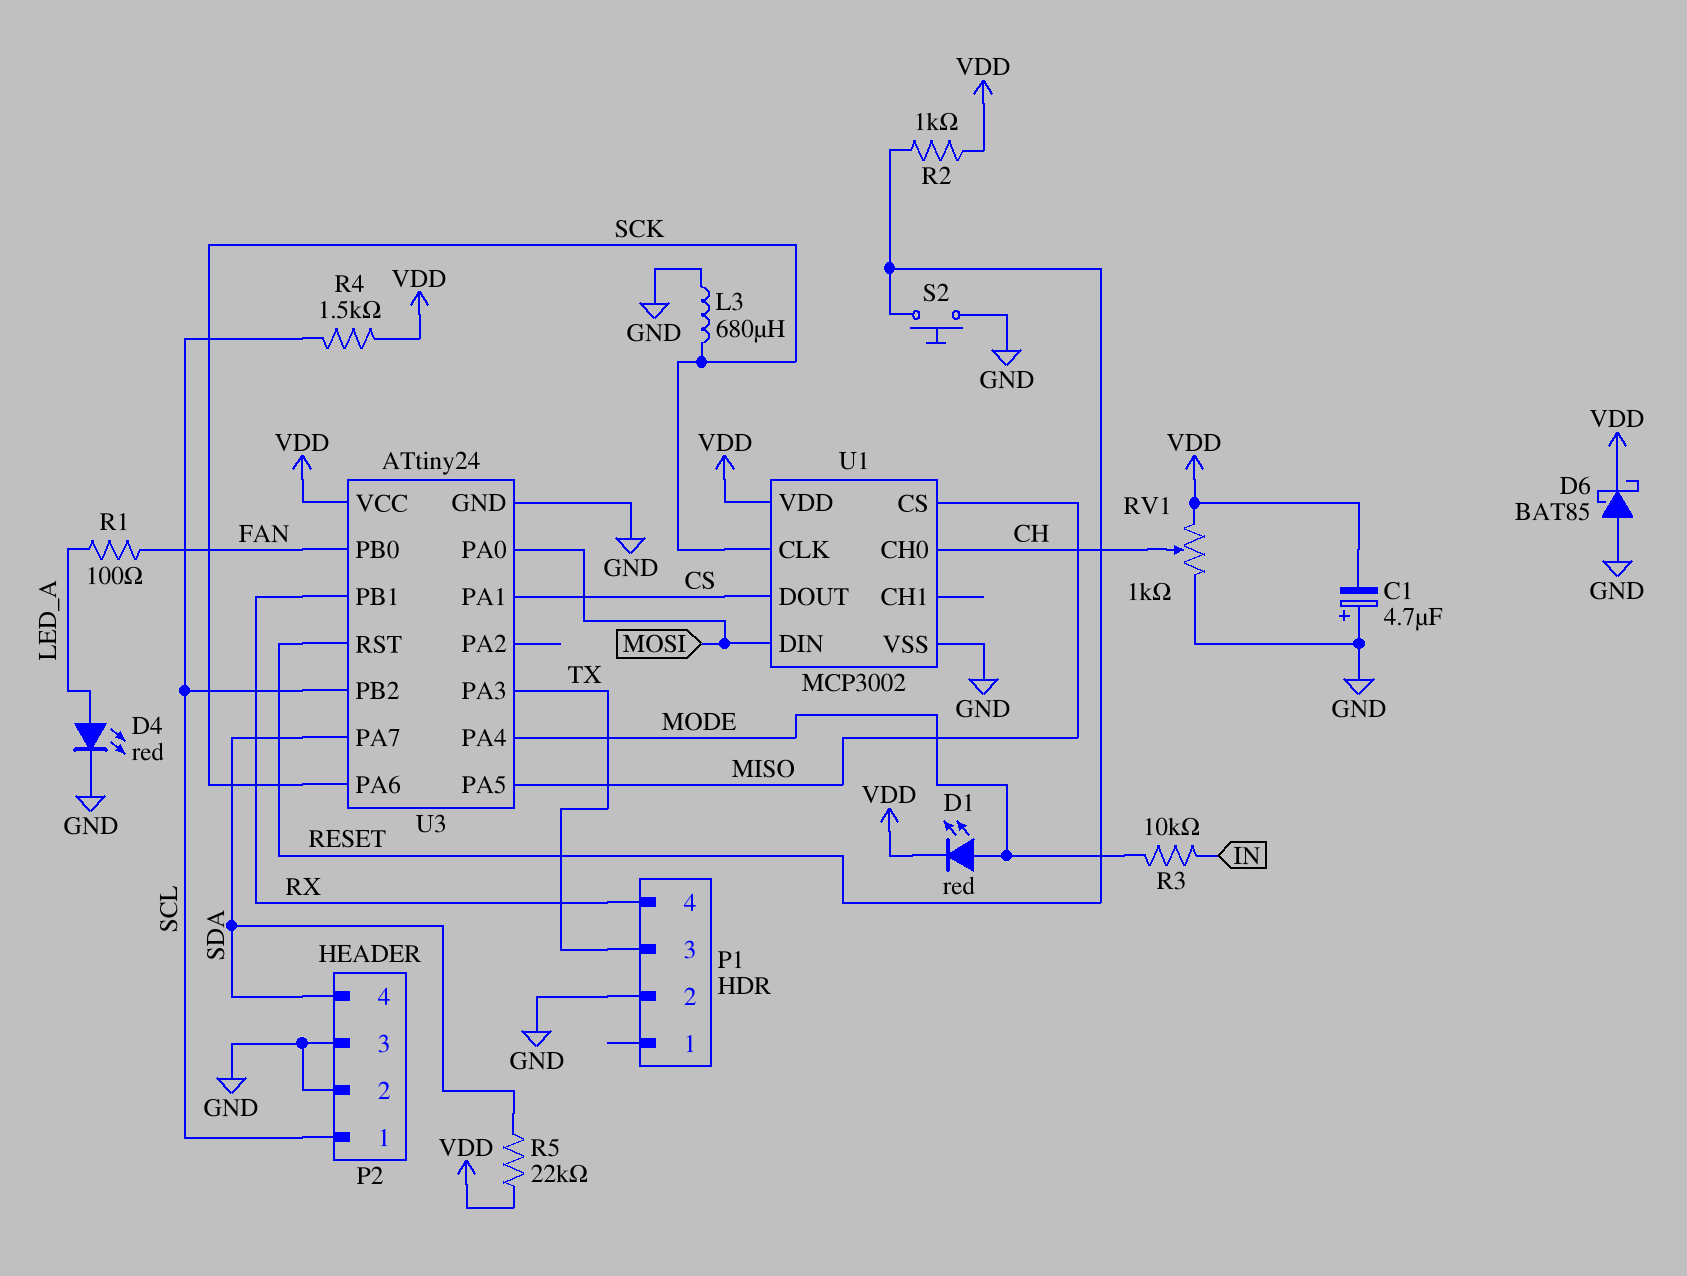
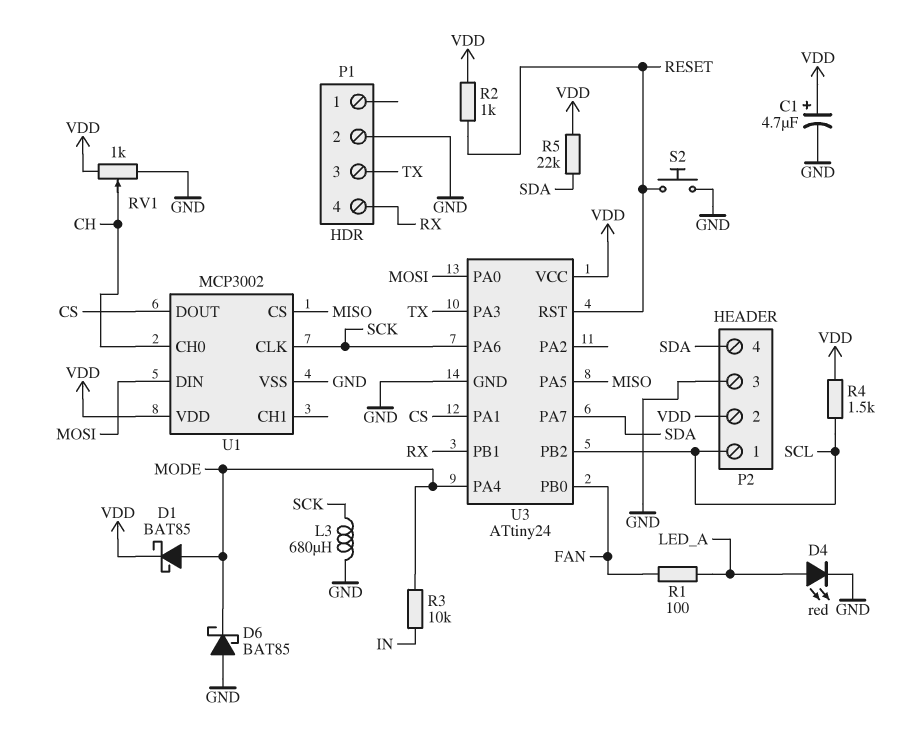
C1: 4.7uF (plus GND, minus VDD) -> 4.7uF (plus VDD, minus GND)
D1: LED red (A MODE, K VDD) -> schottky BAT85 (A MODE, K VDD)
D6: schottky BAT85 (A GND, K VDD) -> schottky BAT85 (A GND, K MODE)
P2 pin 2: GND -> VDD

